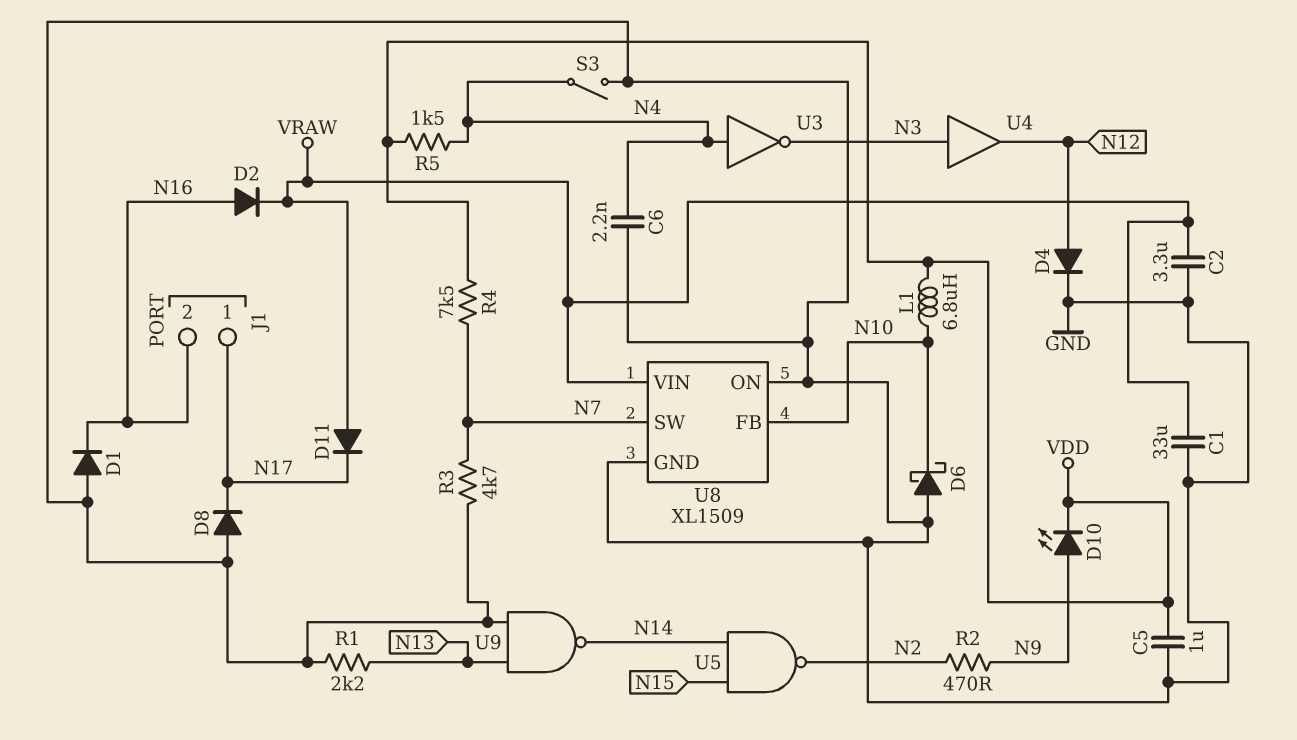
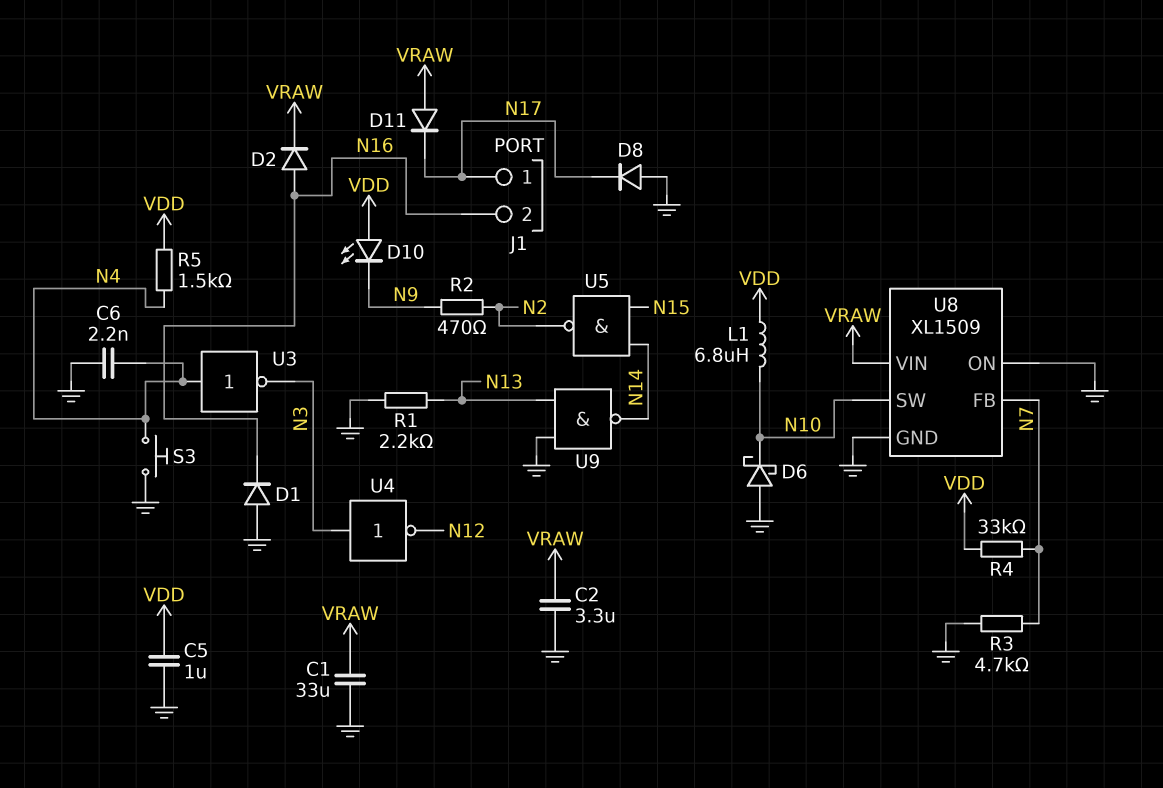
D4: diode (A N12, K GND) -> none
D10: LED (A N9, K VDD) -> LED (A VDD, K N9)
R4: 7.5k (N7, VDD) -> 33k (N7, VDD)
S3: switch (GND, N4) -> button (GND, N4)
U4: buffer (in N3, out N12) -> NOT (in N3, out N12)
U8 pin FB: N10 -> N7
U8 pin SW: N7 -> N10

